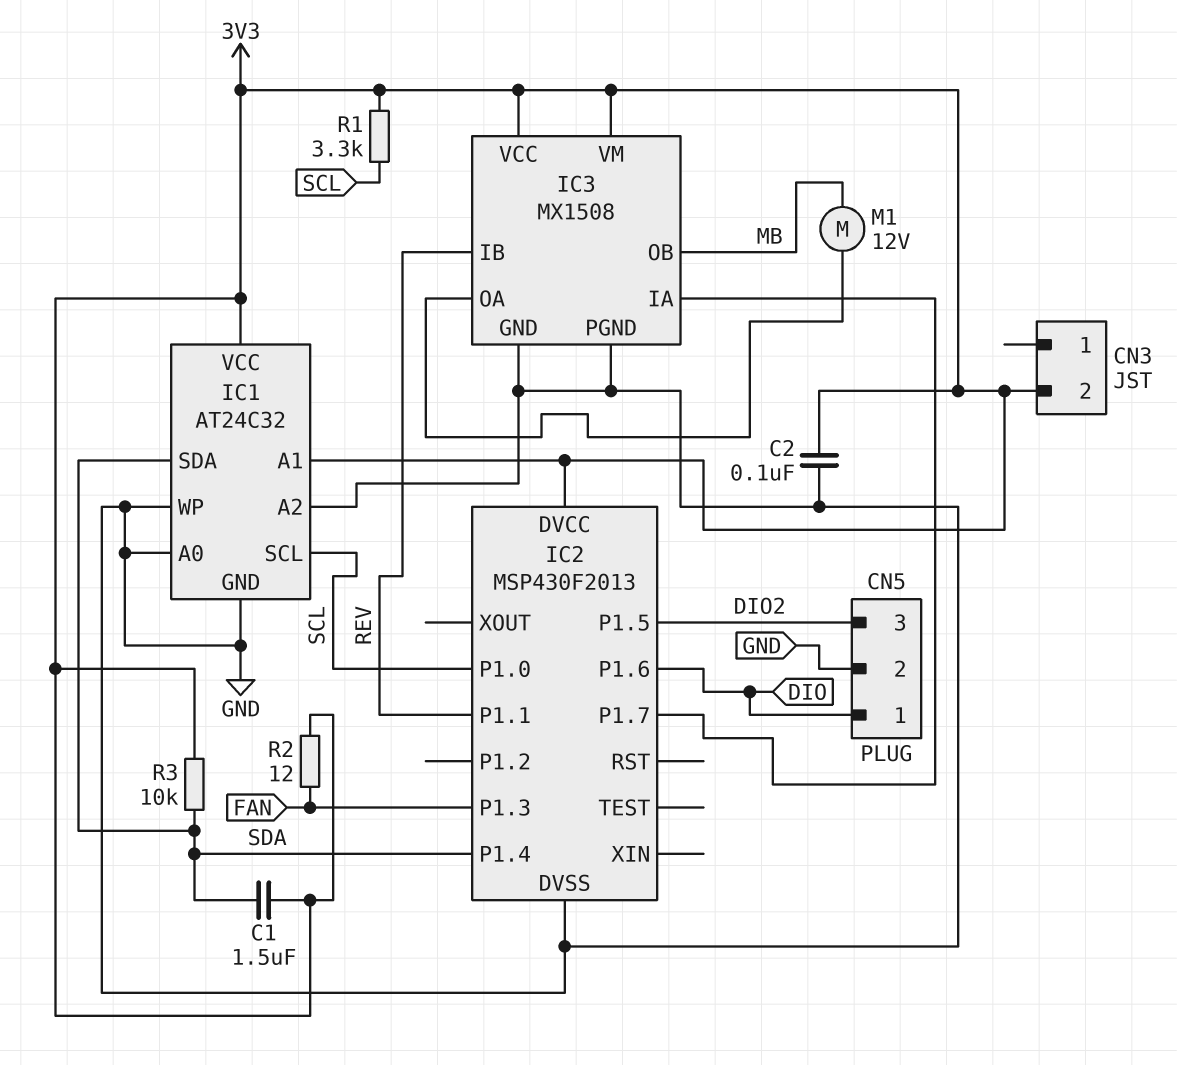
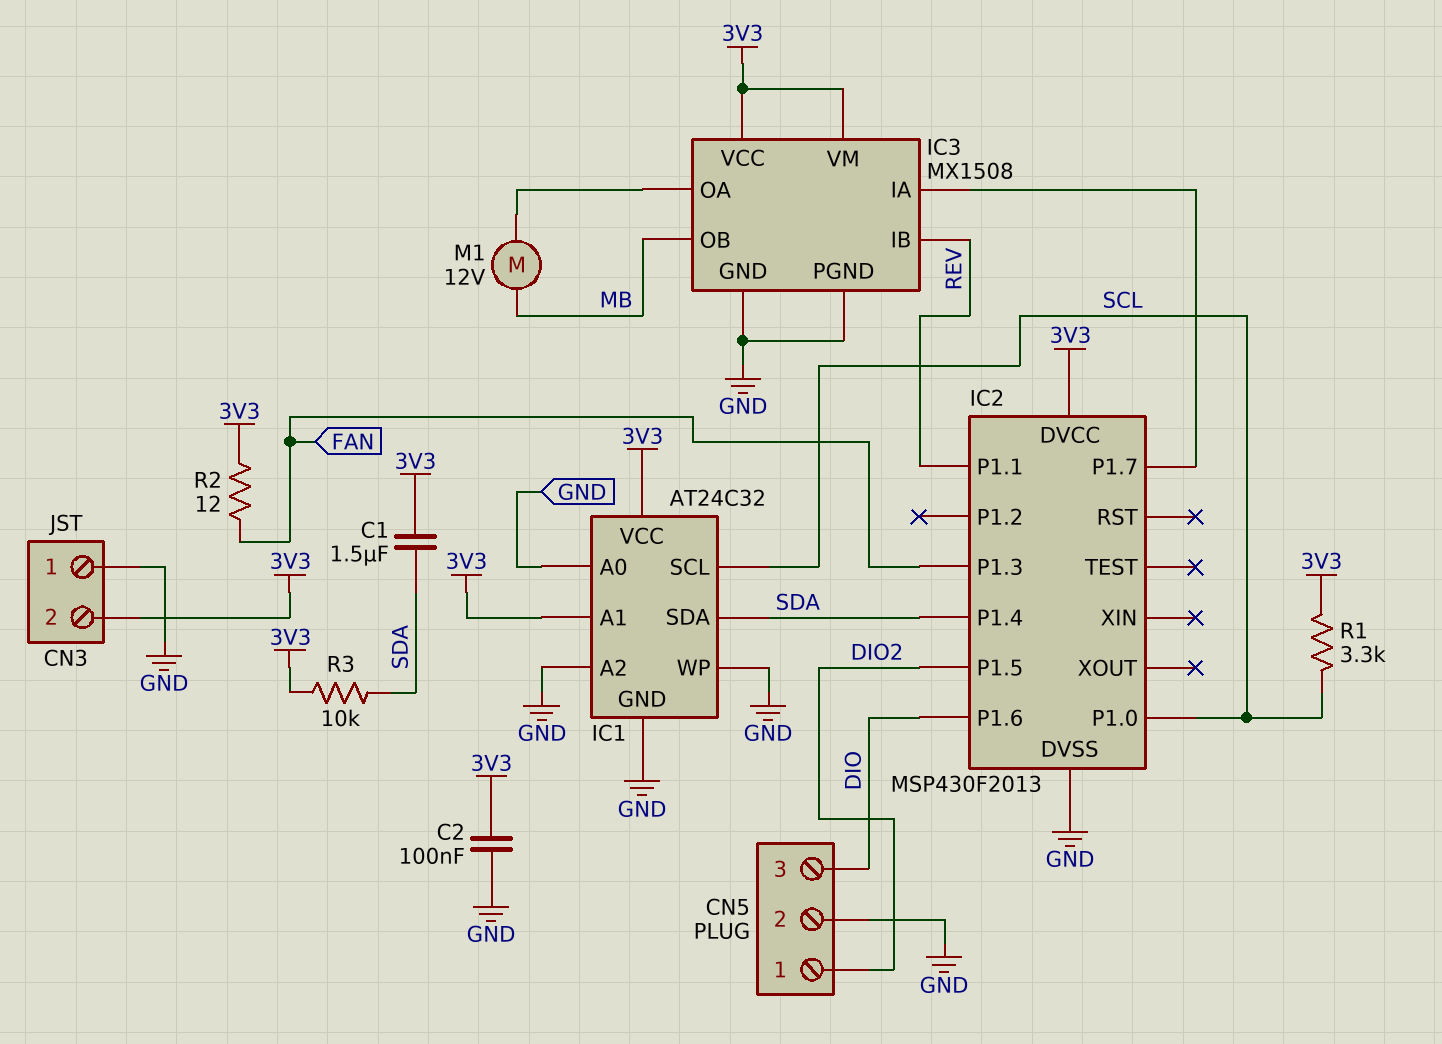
CN3 pin 1: none -> GND
CN5 pin 1: DIO -> DIO2
CN5 pin 3: DIO2 -> DIO

